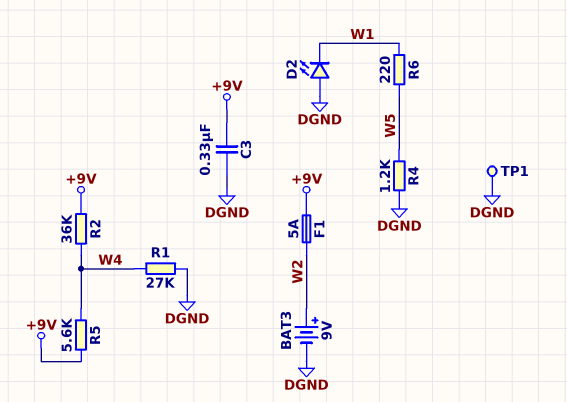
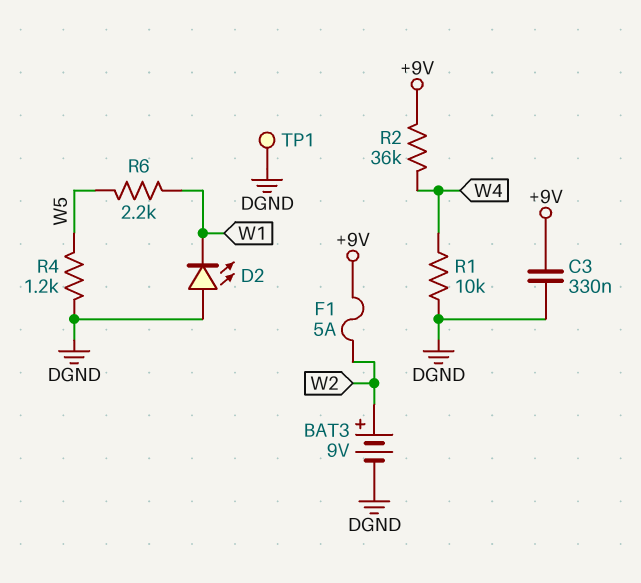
R1: 27k (DGND, W4) -> 10k (DGND, W4)
R5: 5.6k (+9V, W4) -> none
R6: 220 (W1, W5) -> 2.2k (W1, W5)

